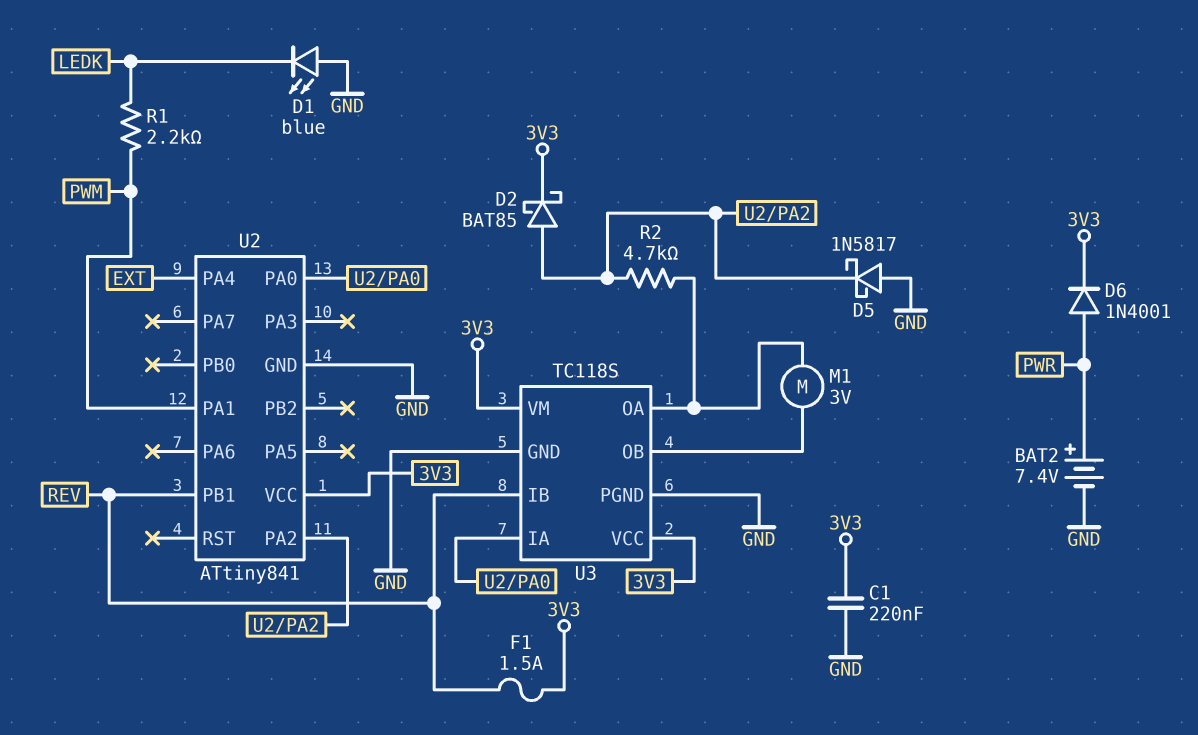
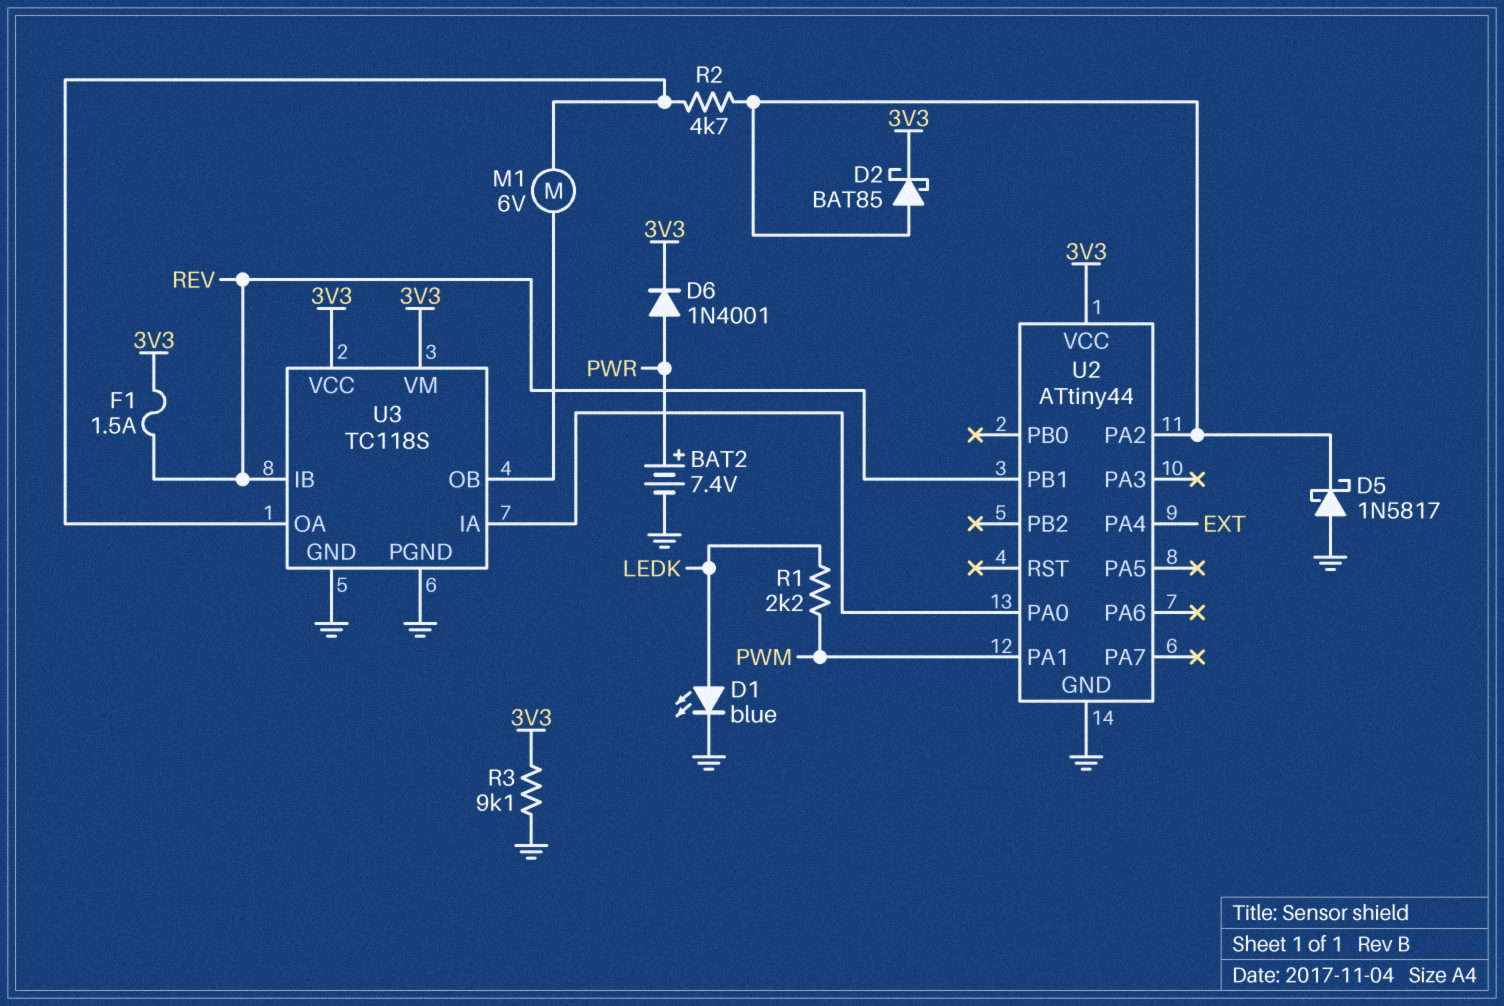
C1: 220nF (3V3, GND) -> none
D1: LED blue (A GND, K LEDK) -> LED blue (A LEDK, K GND)
M1: motor 3V (U3/OA, U3/OB) -> motor 6V (U3/OA, U3/OB)
R3: none -> 9.1k (3V3, GND)
U2: ATtiny841 -> ATtiny44

